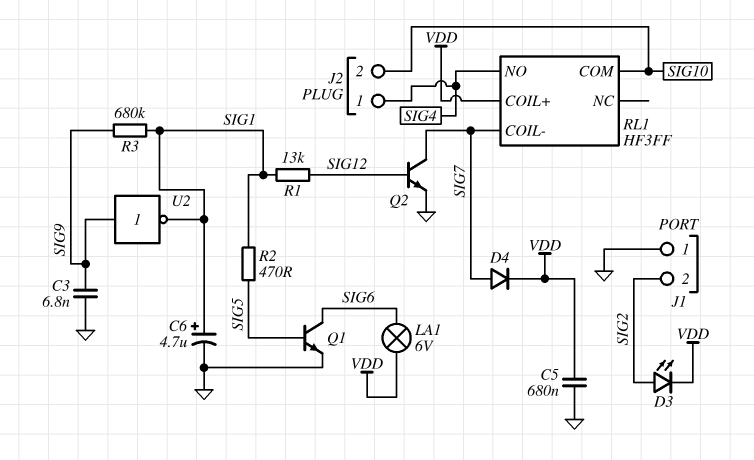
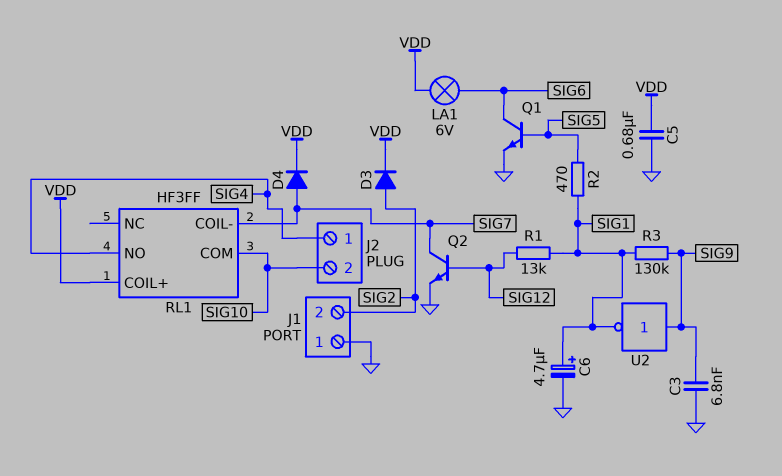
D3: LED (A SIG2, K VDD) -> diode (A SIG2, K VDD)
R3: 680k (SIG1, SIG9) -> 130k (SIG1, SIG9)

